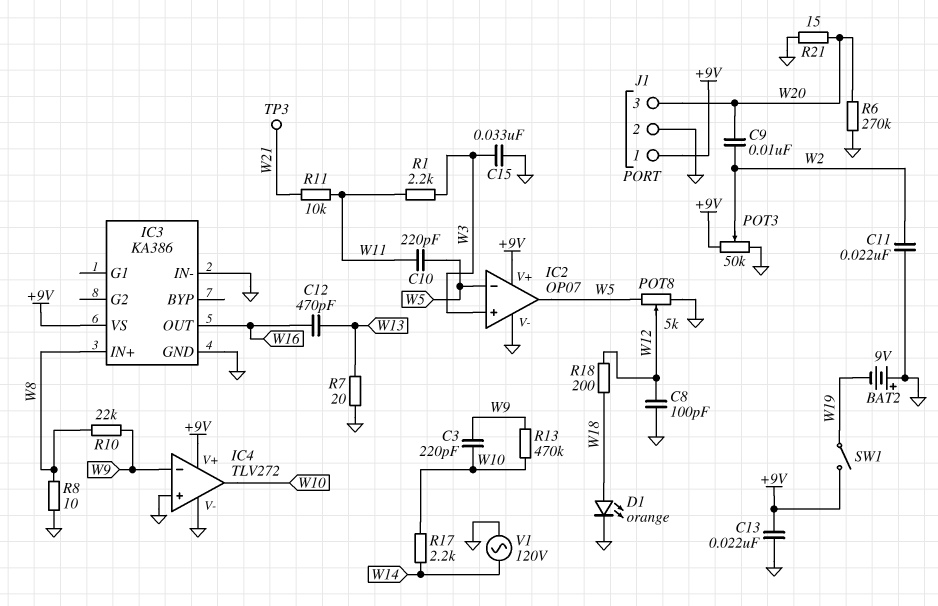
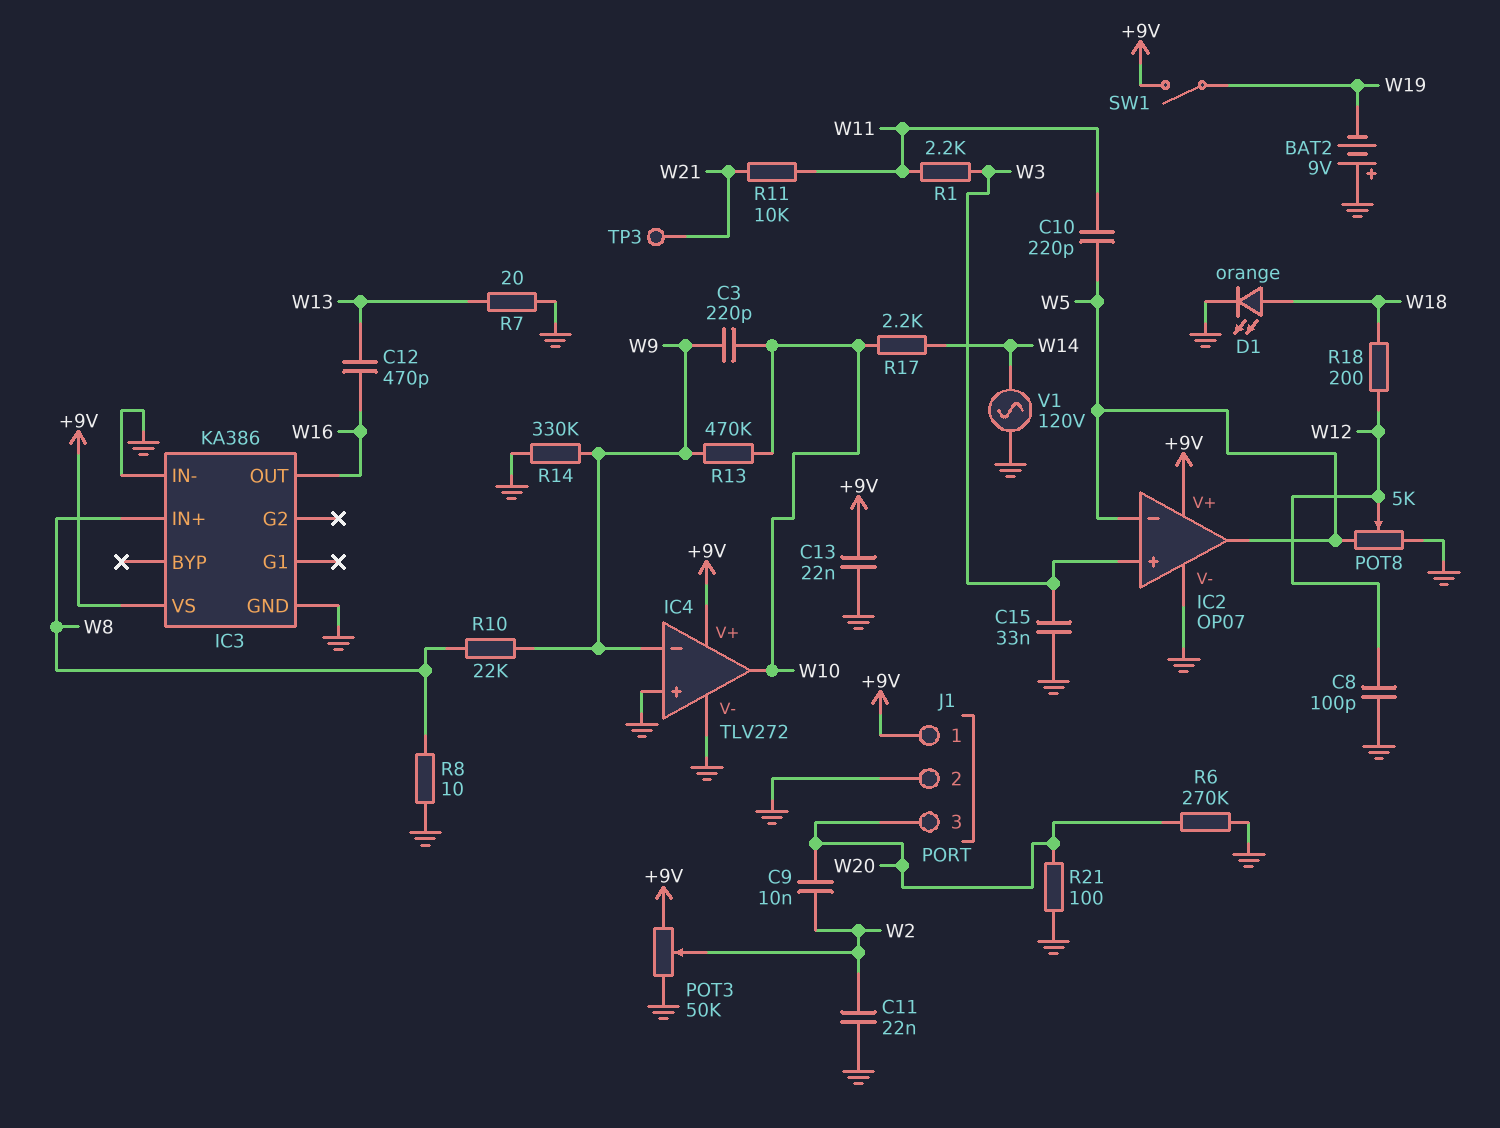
R14: none -> 330k (GND, W9)
R21: 15 (GND, W20) -> 100 (GND, W20)

